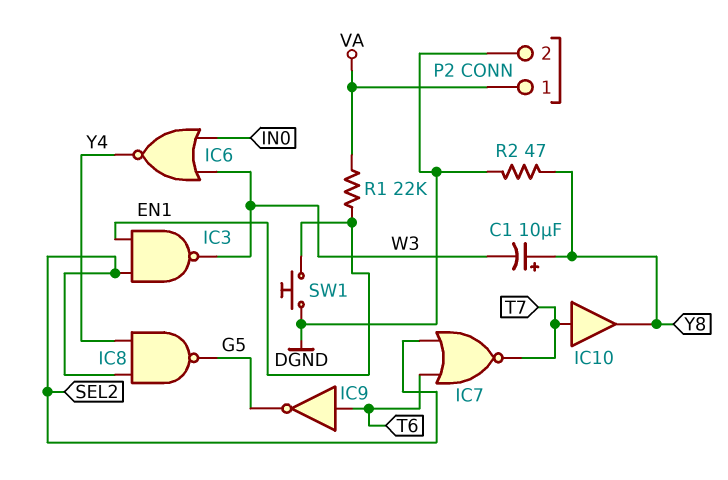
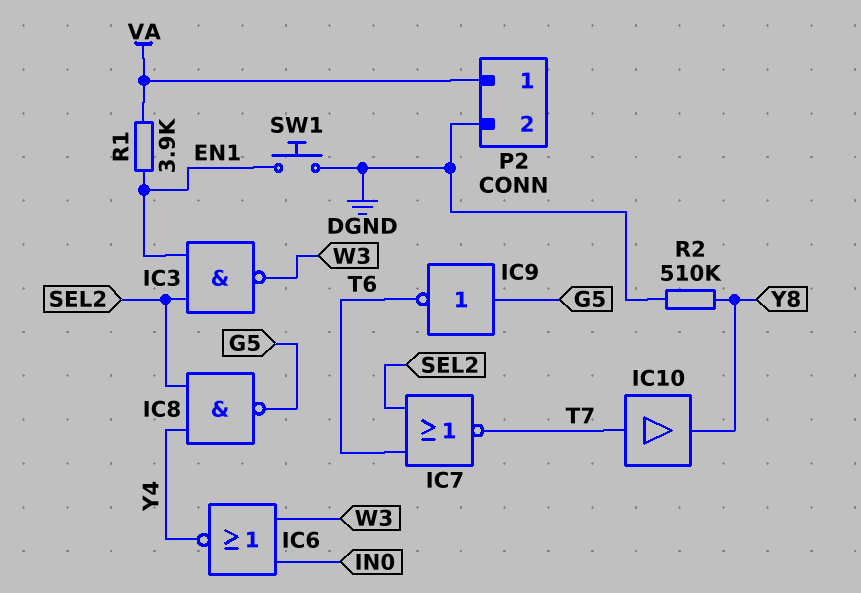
C1: 10uF (plus Y8, minus W3) -> none
IC9: NOT (in T6, out G5) -> NOT (in G5, out T6)
R1: 22k (EN1, VA) -> 3.9k (EN1, VA)
R2: 47 (DGND, Y8) -> 510k (DGND, Y8)

